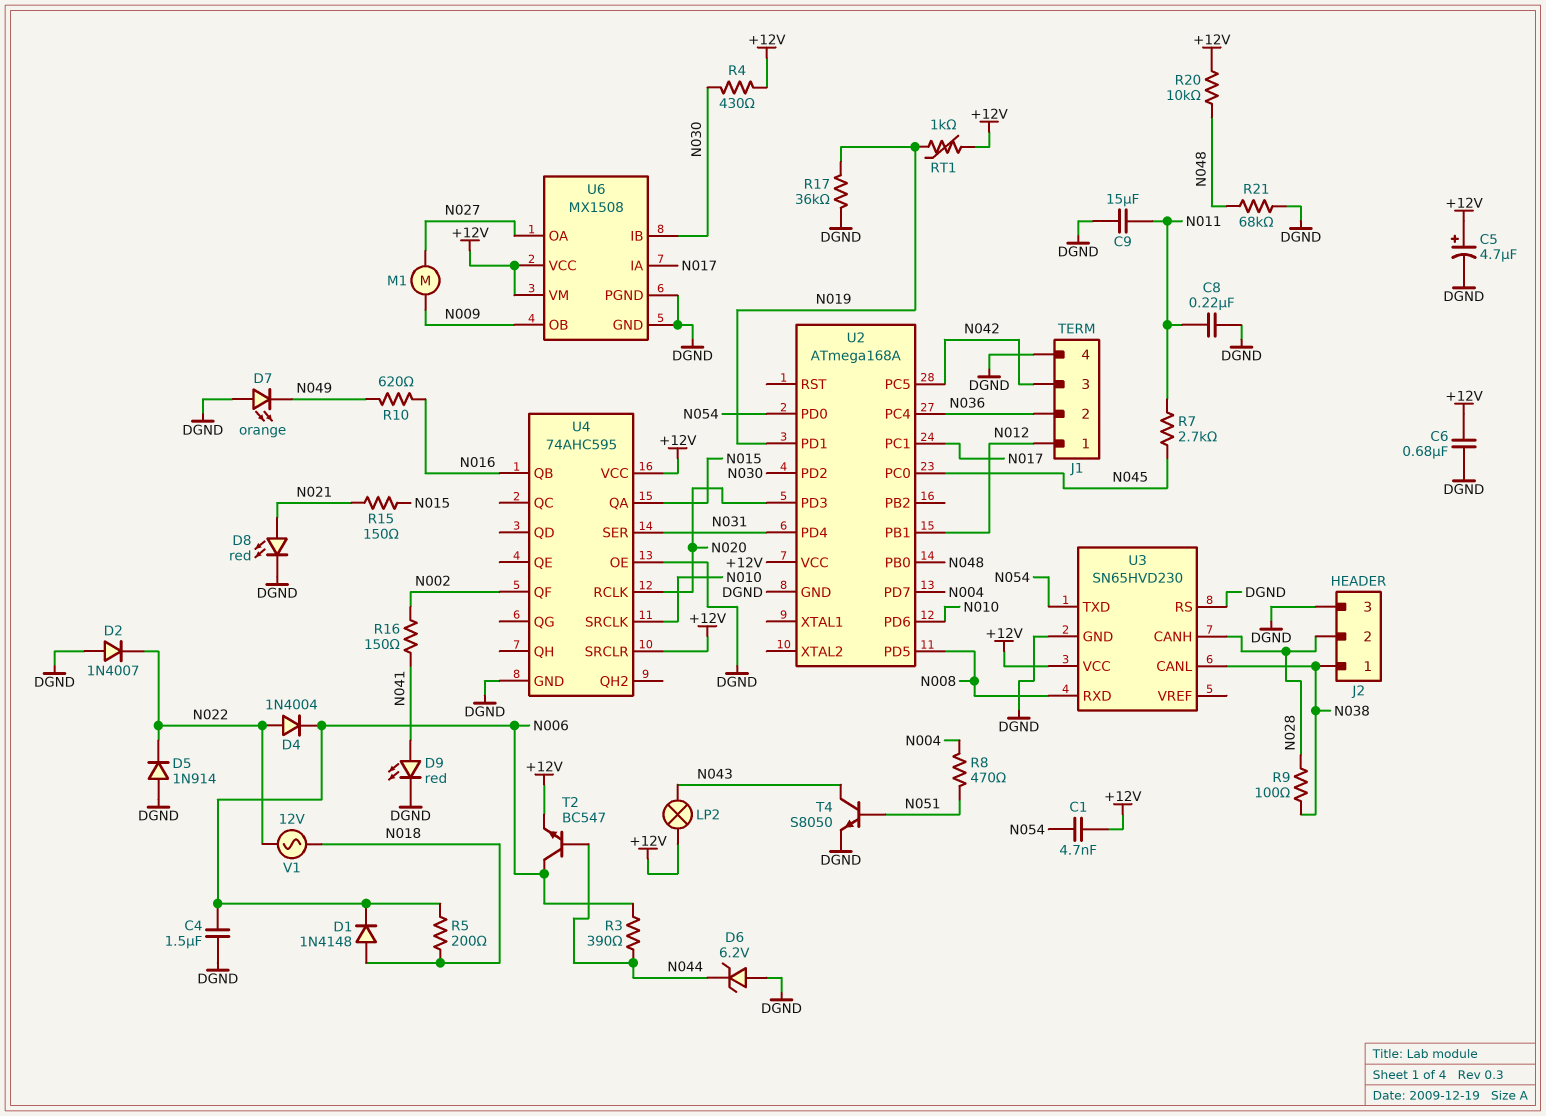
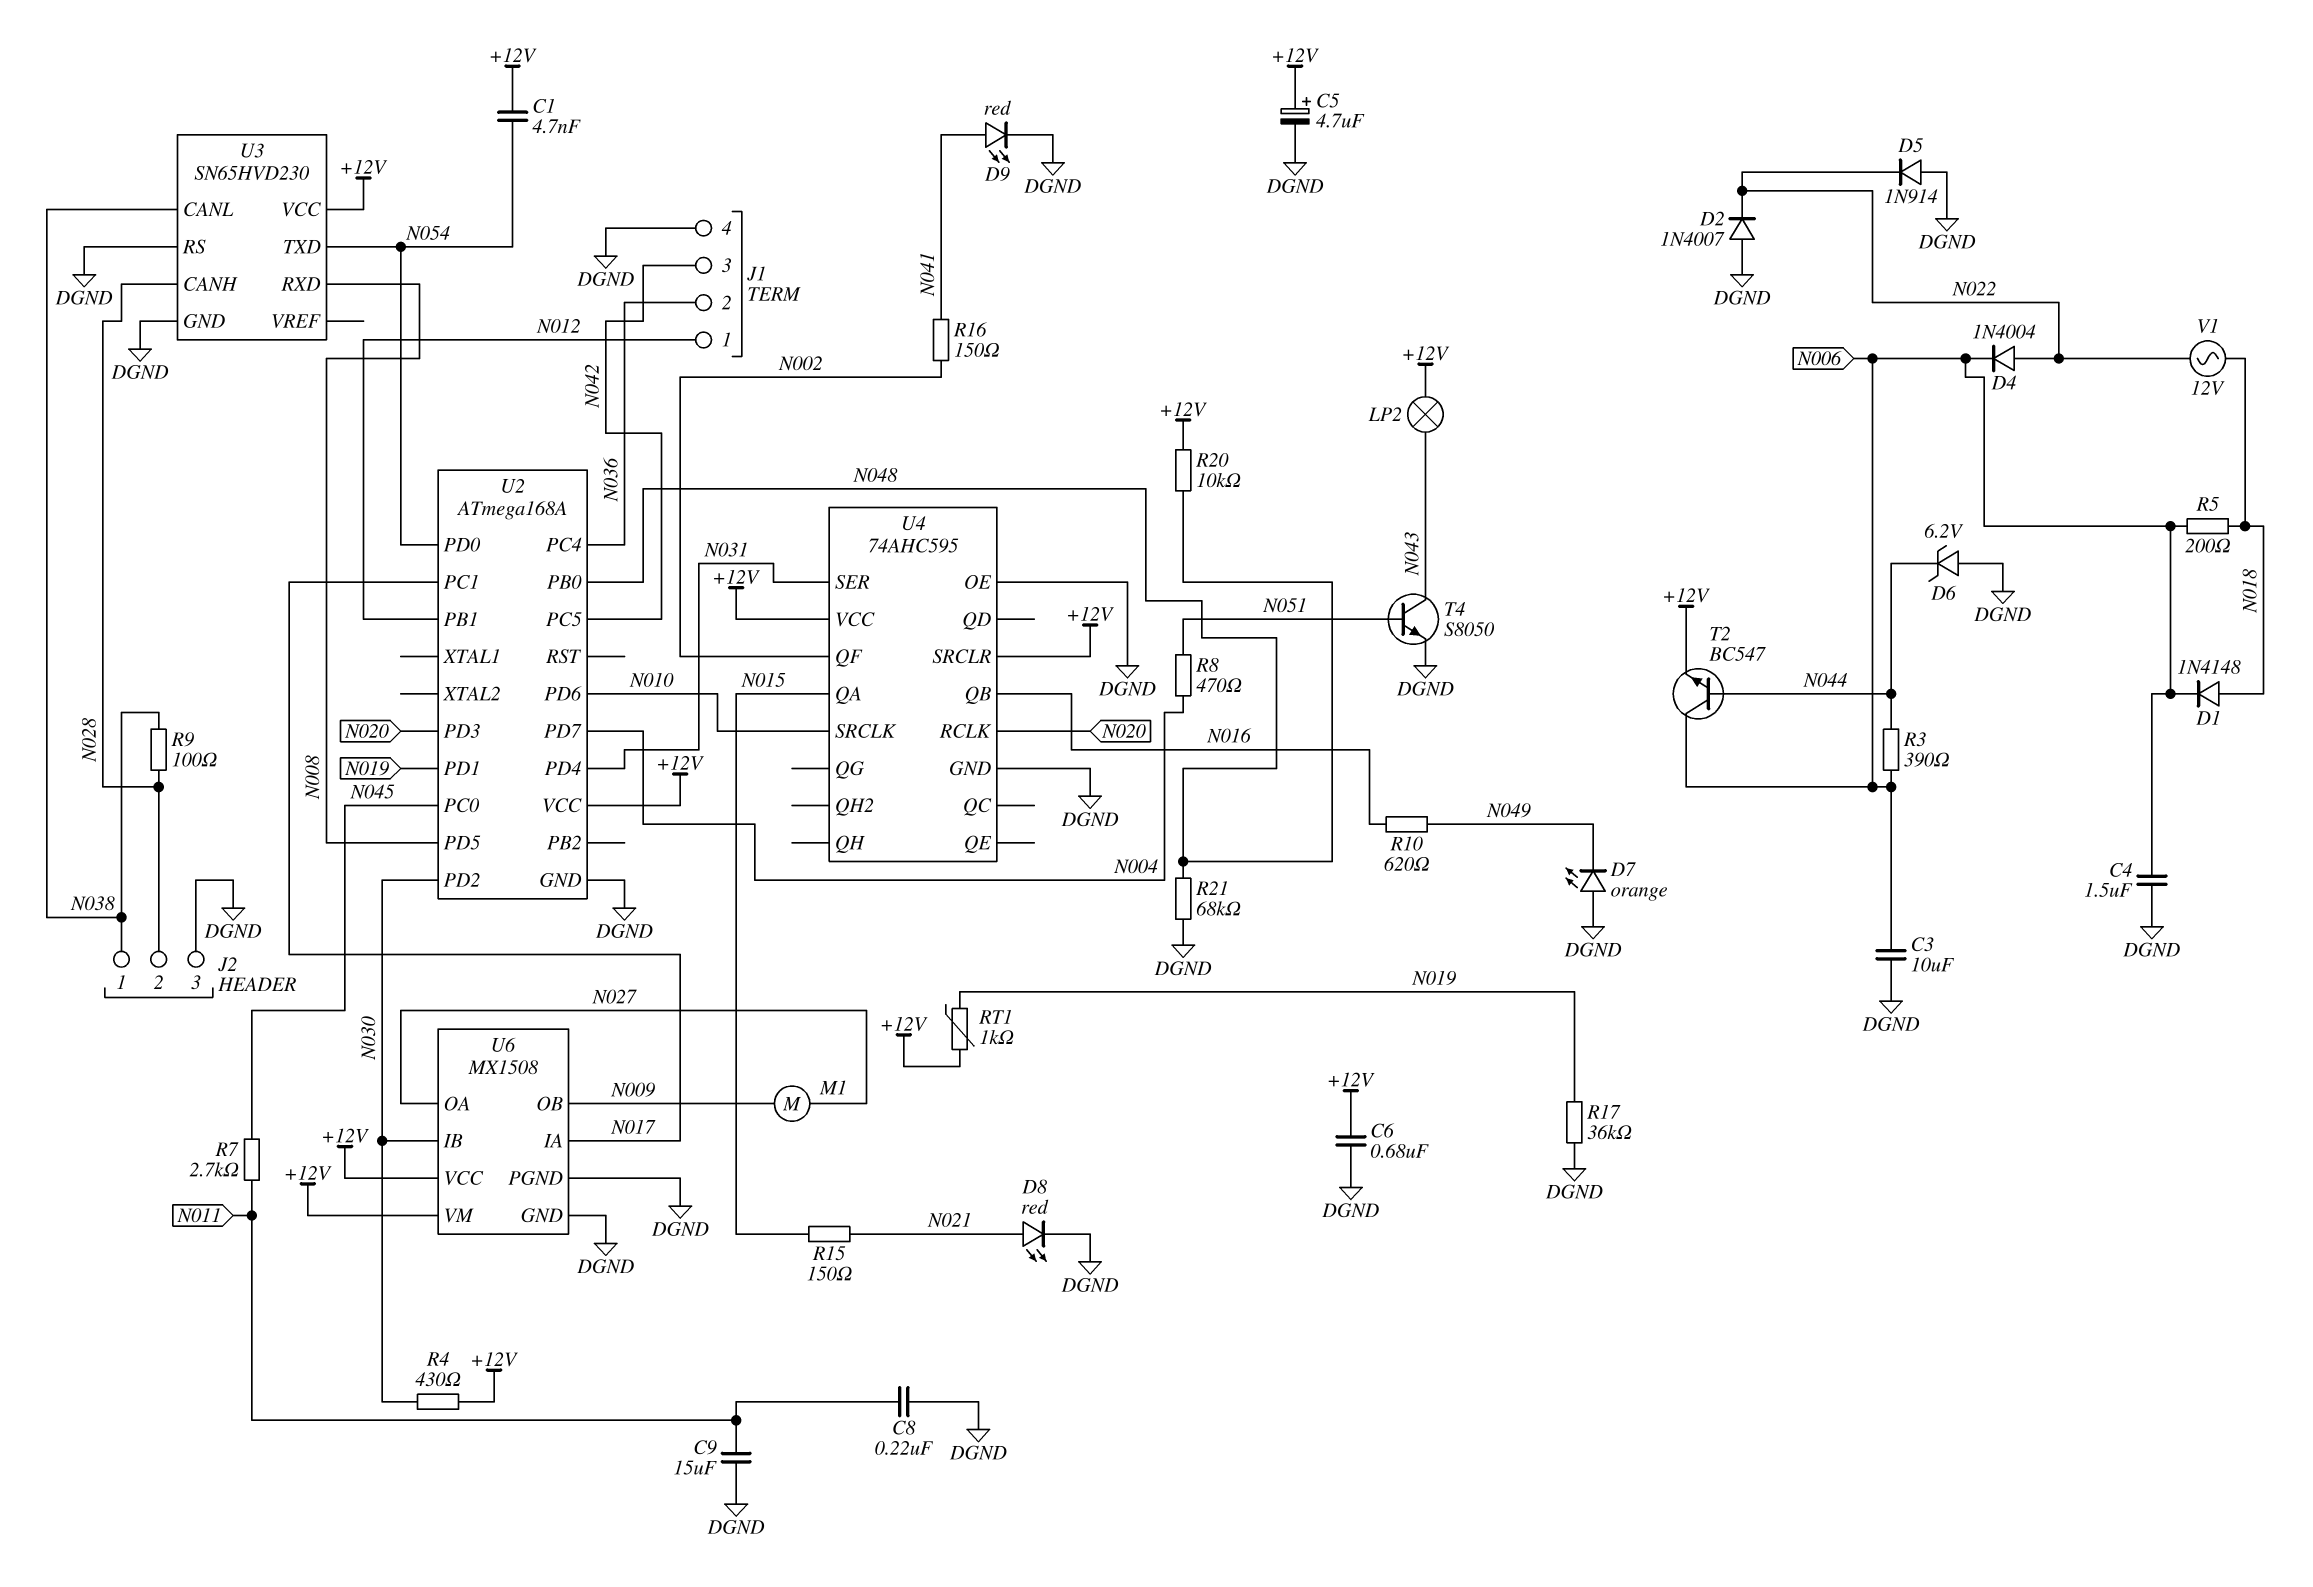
C3: none -> 10uF (DGND, N006)

